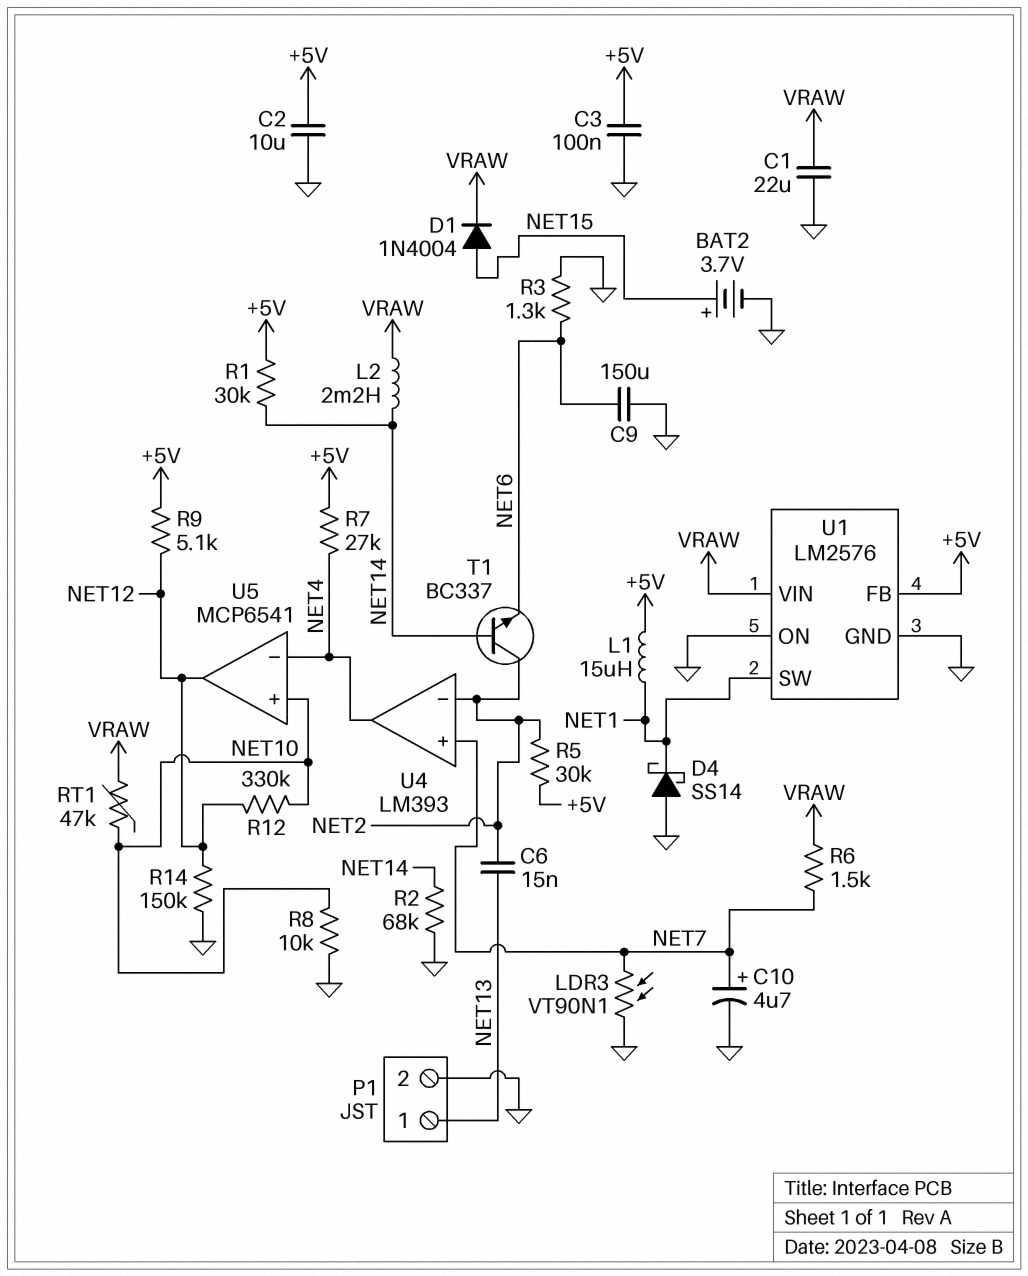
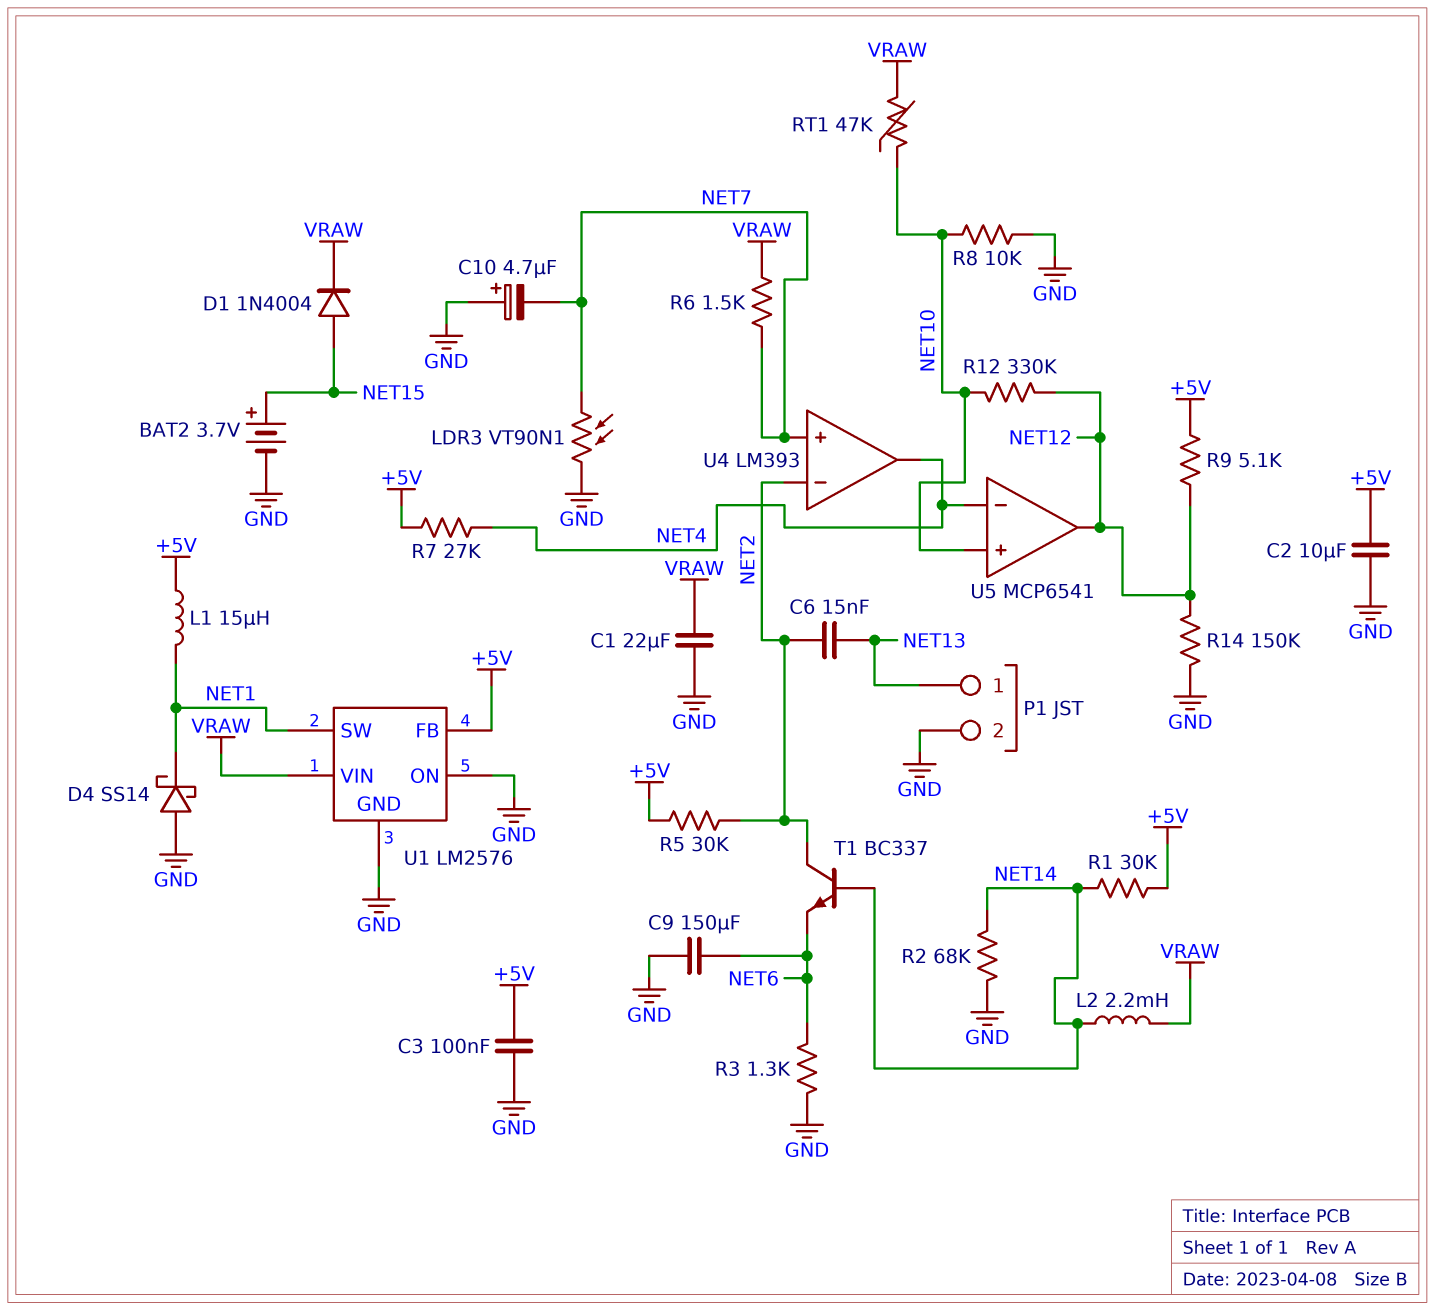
C10: 4.7uF (plus NET7, minus GND) -> 4.7uF (plus GND, minus NET7)

